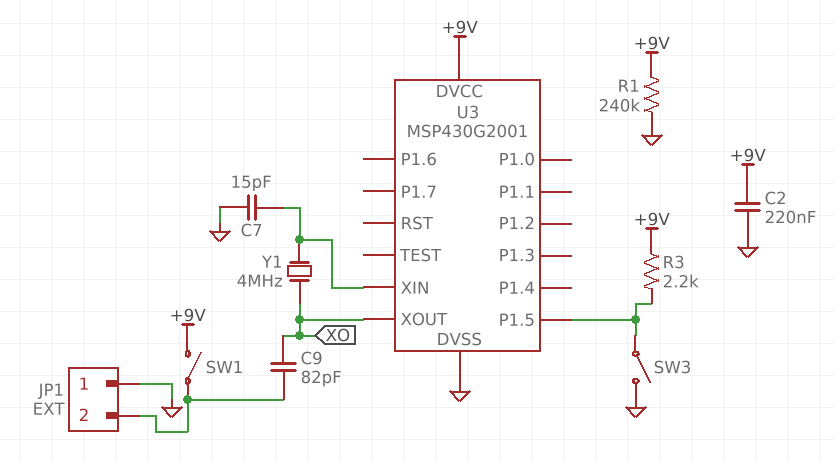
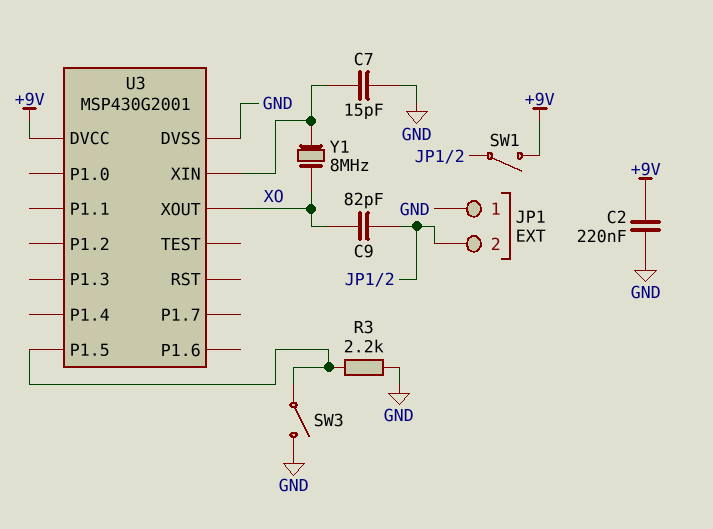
R1: 240k (+9V, GND) -> none
R3: 2.2k (+9V, U3/P1.5) -> 2.2k (GND, U3/P1.5)
Y1: 4MHz (U3/XIN, XO) -> 8MHz (U3/XIN, XO)

